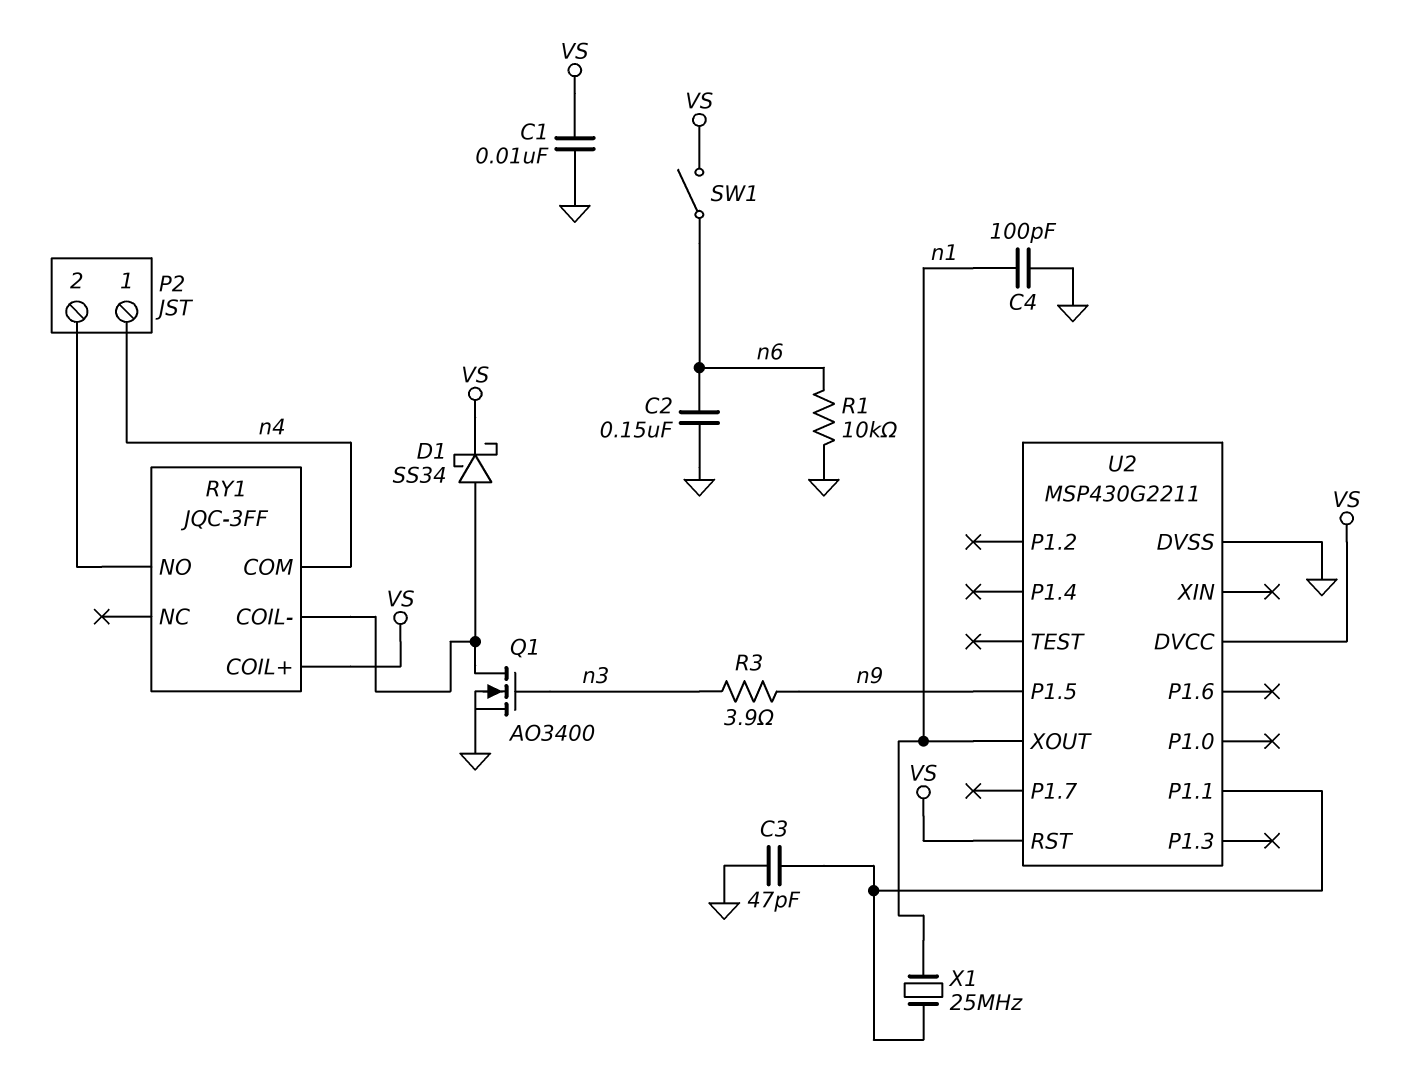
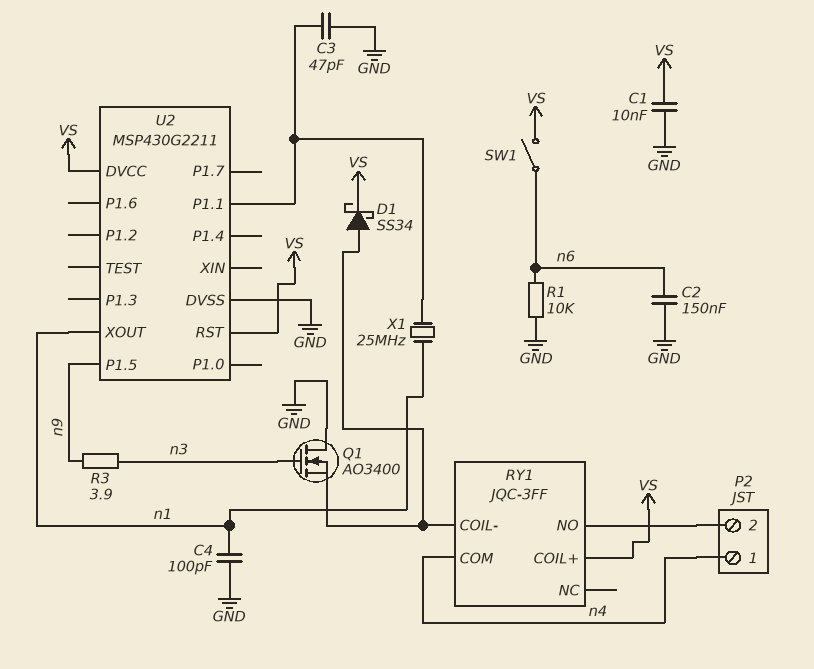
Q1: NMOS AO3400 (G n3, D RY1/COIL-, S GND) -> NMOS AO3400 (G n3, D GND, S RY1/COIL-)

